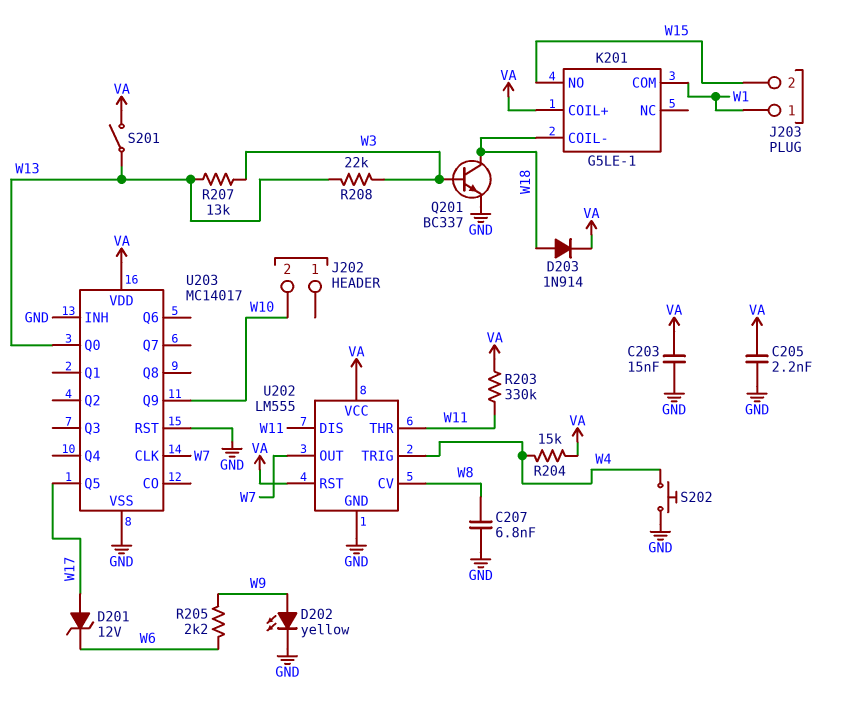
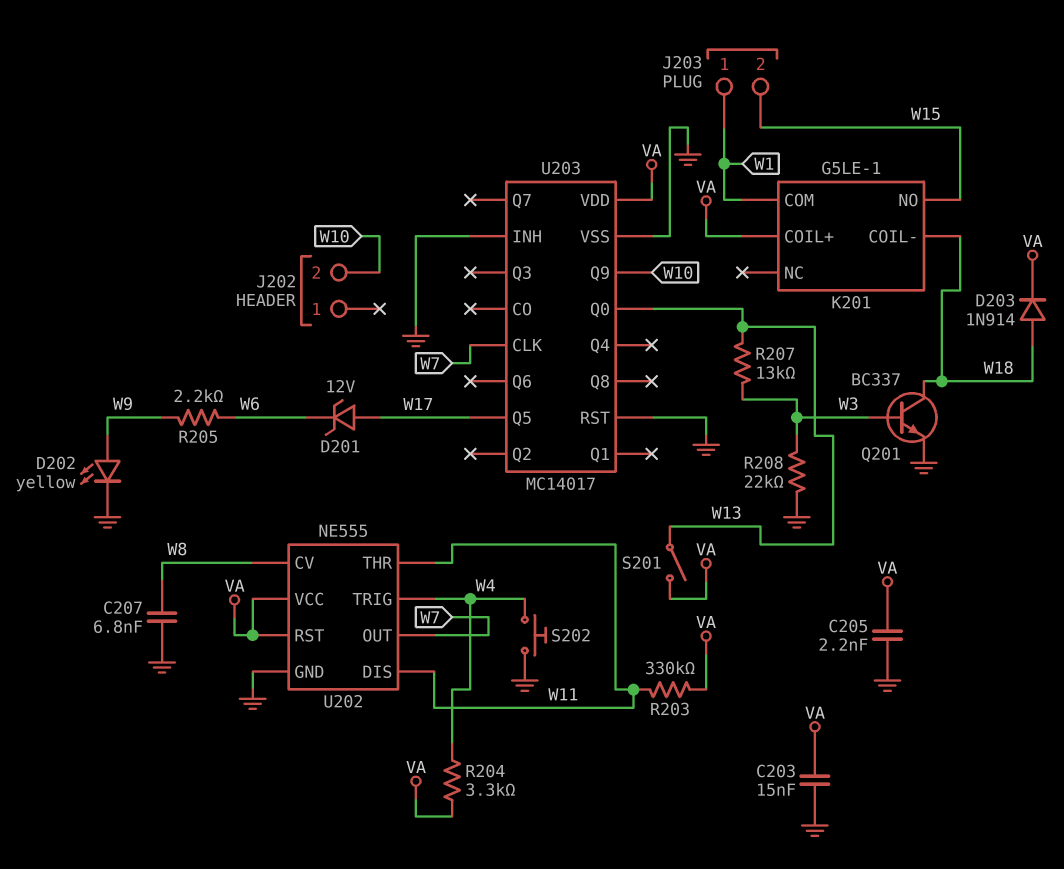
R204: 15k (VA, W4) -> 3.3k (VA, W4)
R208: 22k (W3, W13) -> 22k (GND, W3)
U202: LM555 -> NE555

